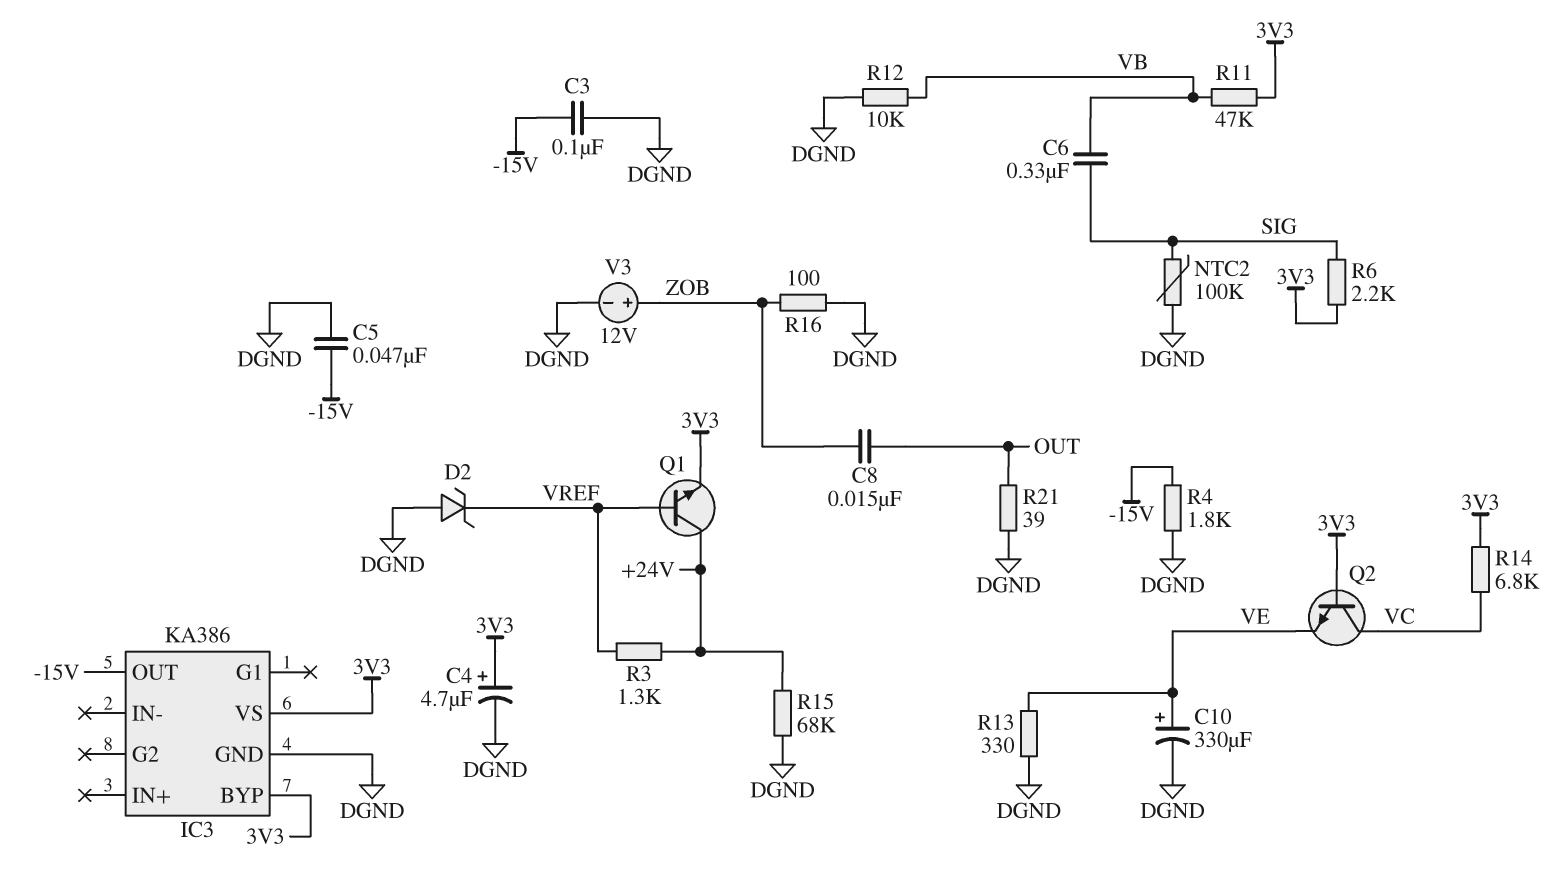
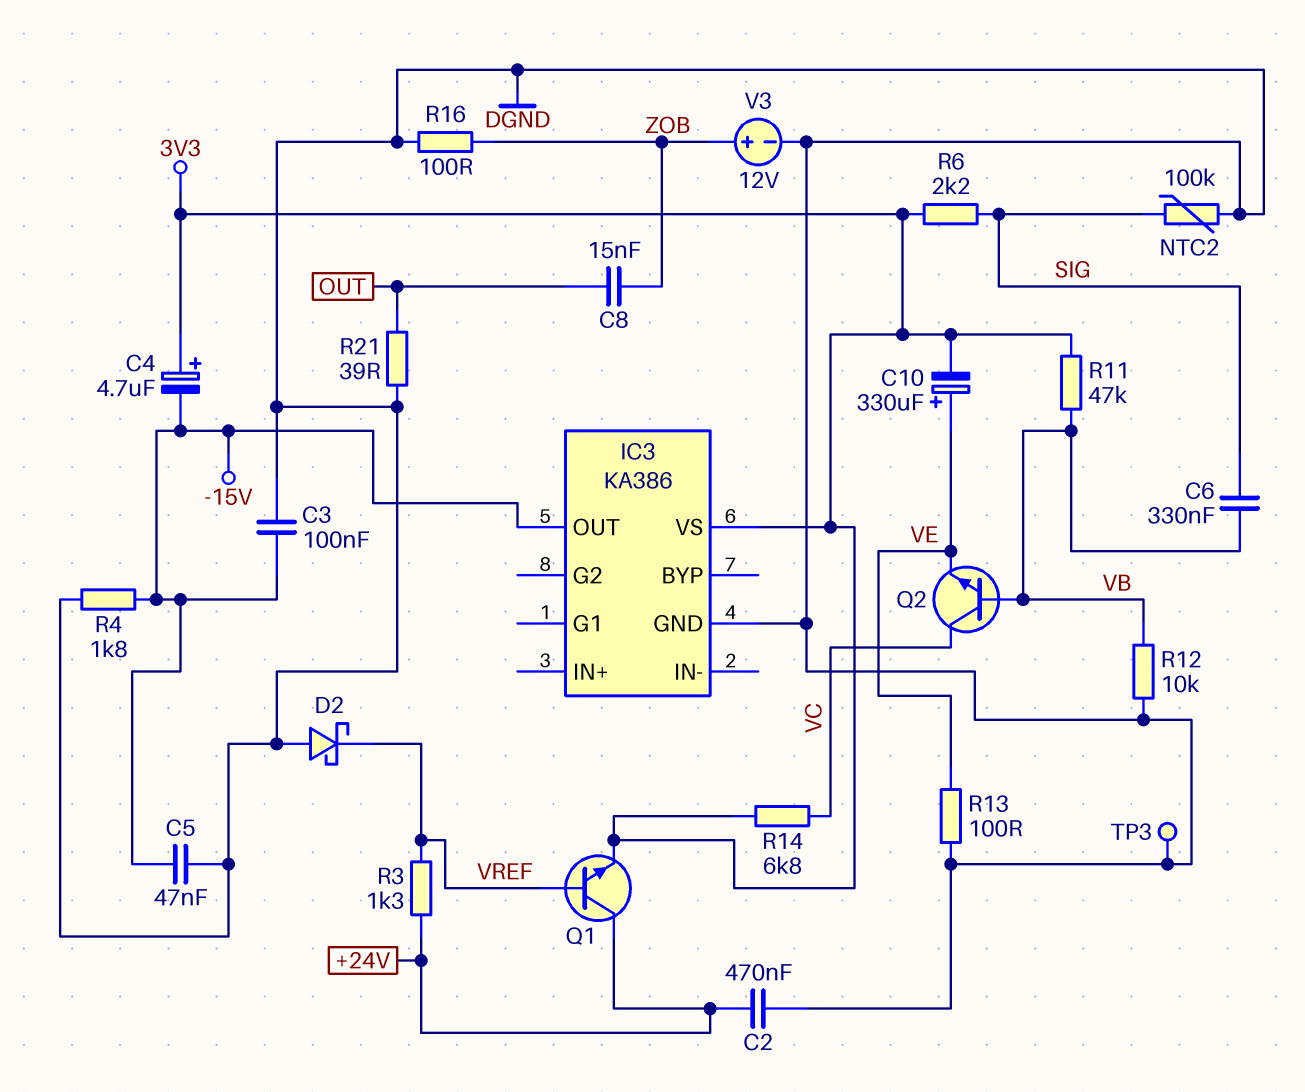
C2: none -> 470nF (+24V, DGND)
C4: 4.7uF (plus 3V3, minus DGND) -> 4.7uF (plus 3V3, minus -15V)
C10: 330uF (plus VE, minus DGND) -> 330uF (plus VE, minus 3V3)
D2: zener (A DGND, K VREF) -> schottky (A DGND, K VREF)
IC3 pin BYP: 3V3 -> none
Q2: NPN (B 3V3, C VC, E VE) -> NPN (B VB, C VC, E VE)
R13: 330 (DGND, VE) -> 100 (DGND, VE)
R15: 68k (+24V, DGND) -> none
TP3: none -> test point (DGND)

